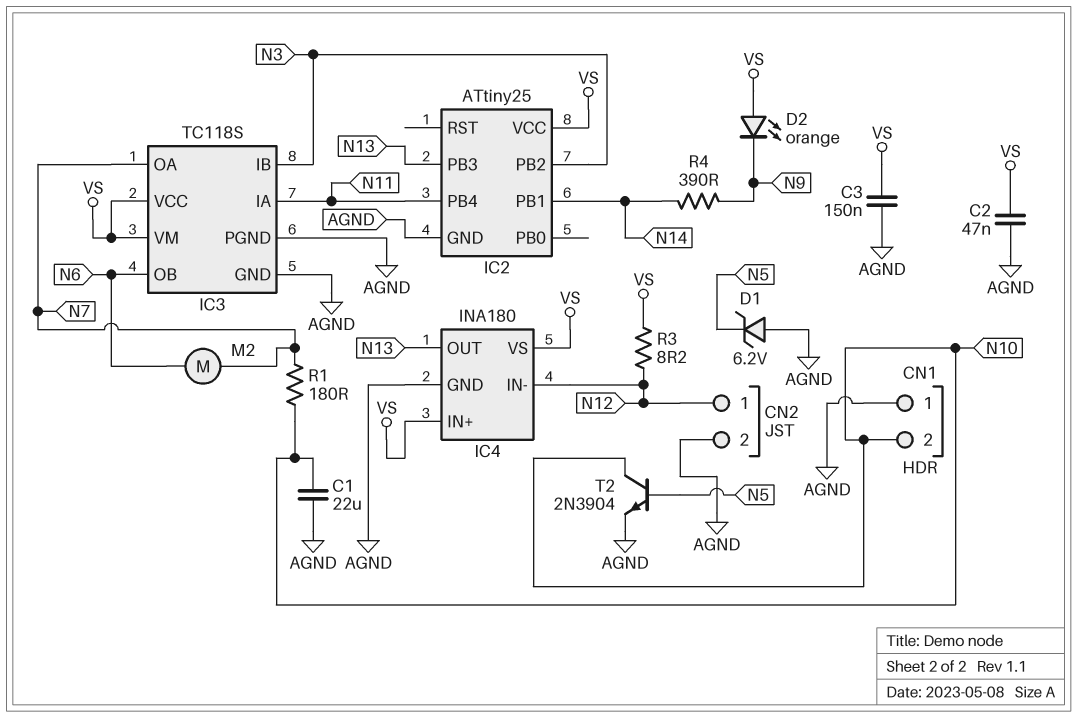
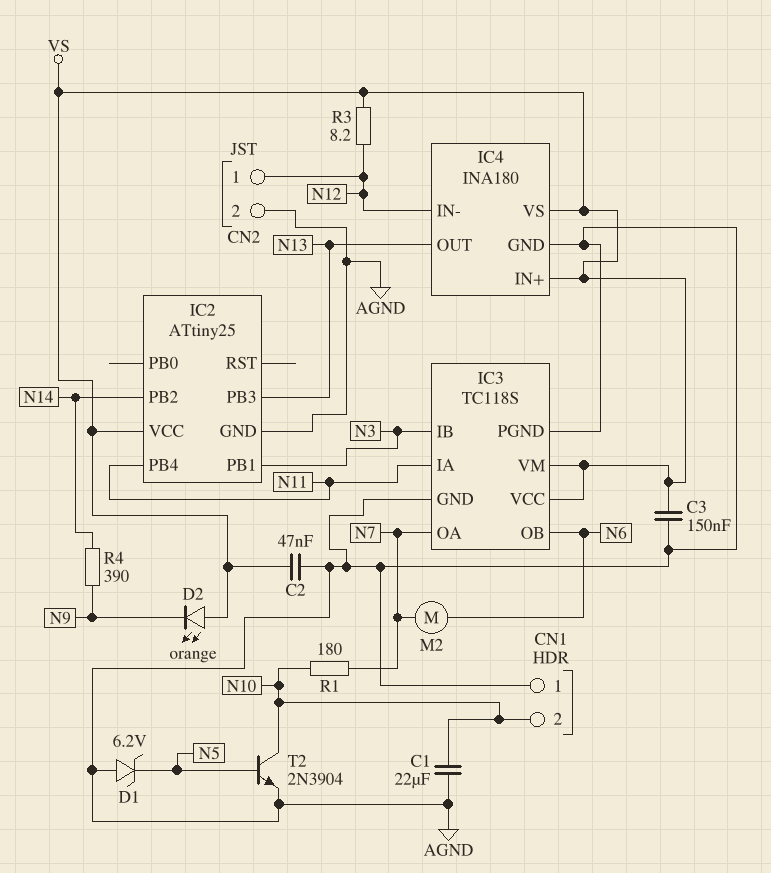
IC2 pin PB1: N14 -> N3
IC2 pin PB2: N3 -> N14

